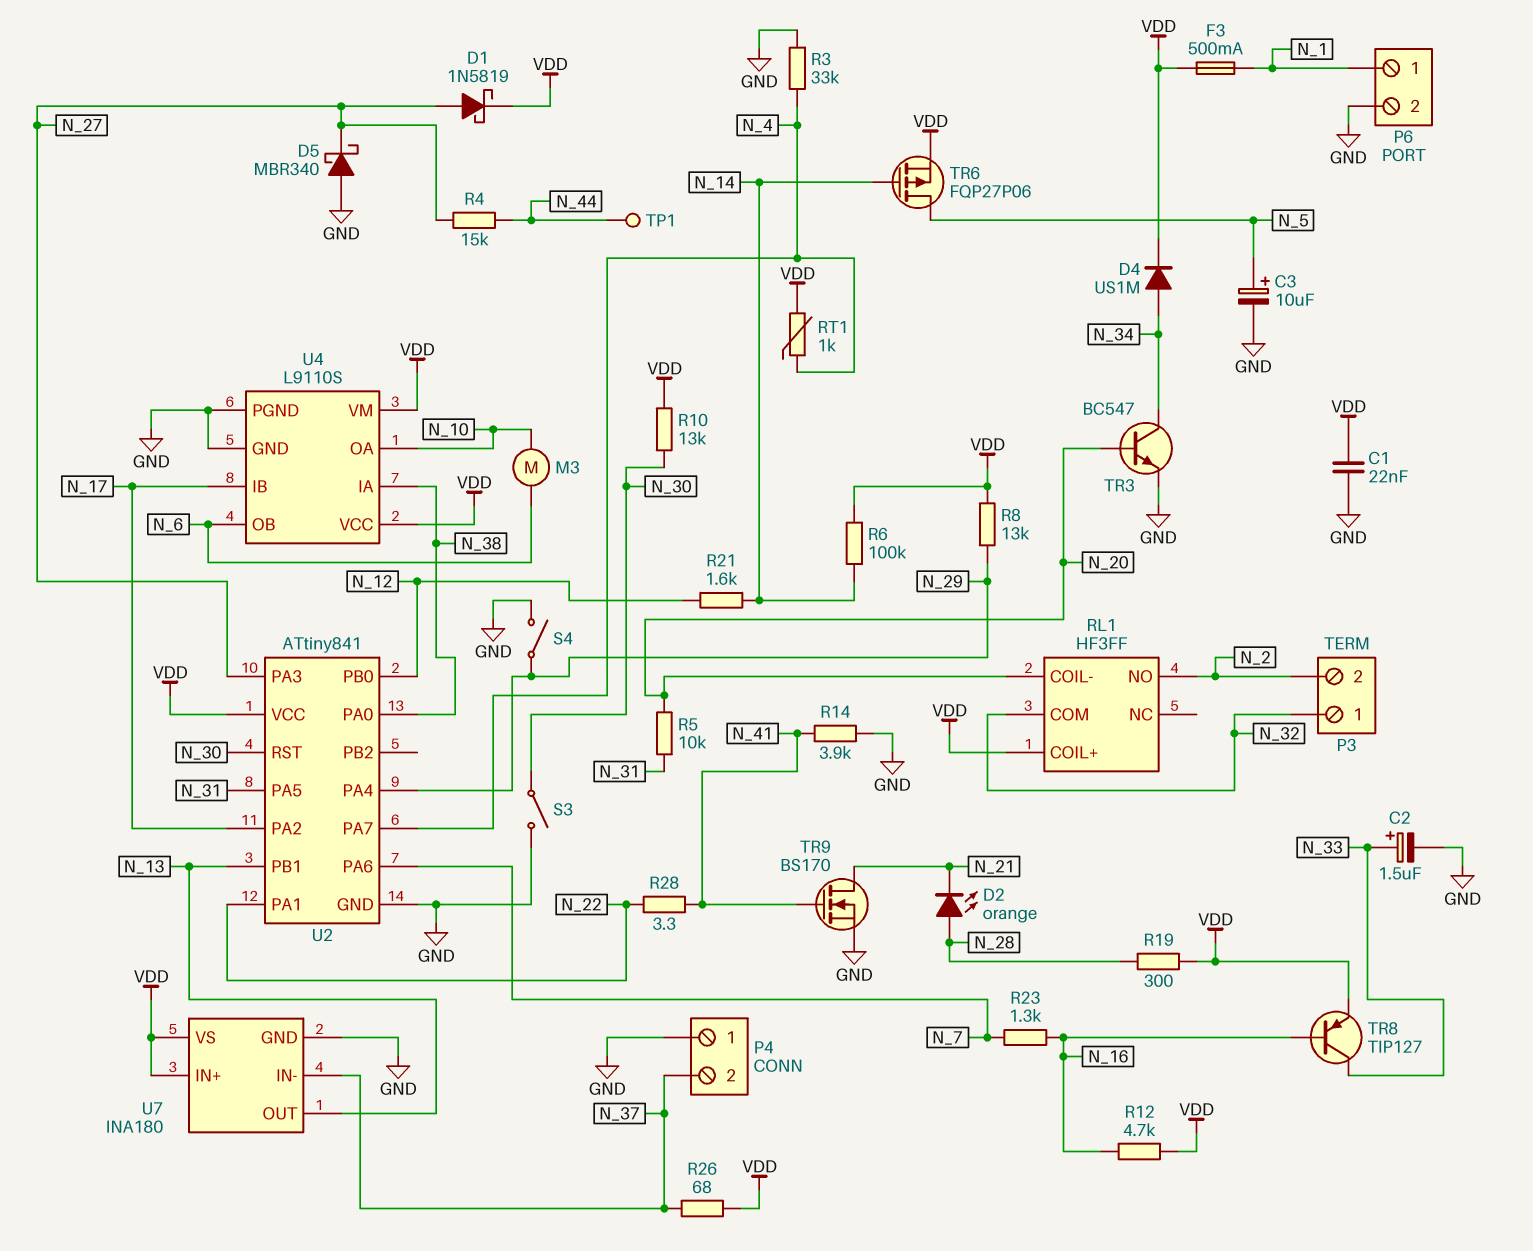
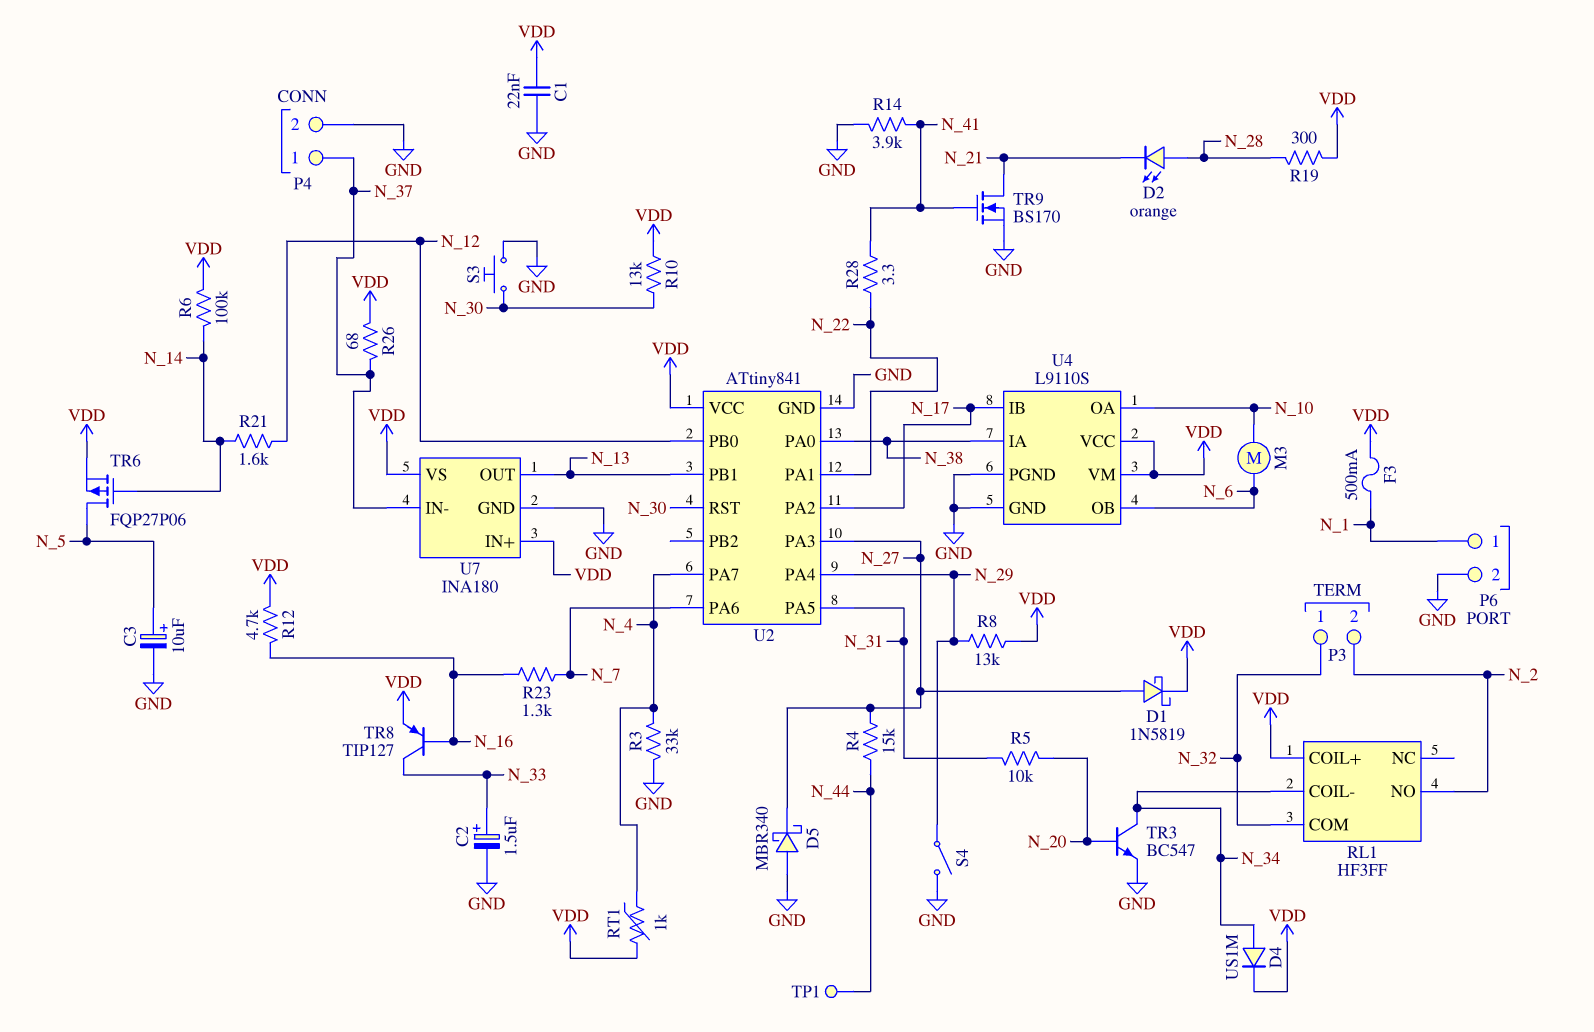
P4 pin 1: GND -> N_37
P4 pin 2: N_37 -> GND
RL1 pin COIL-: N_20 -> N_34
S3: switch (GND, N_30) -> button (GND, N_30)

